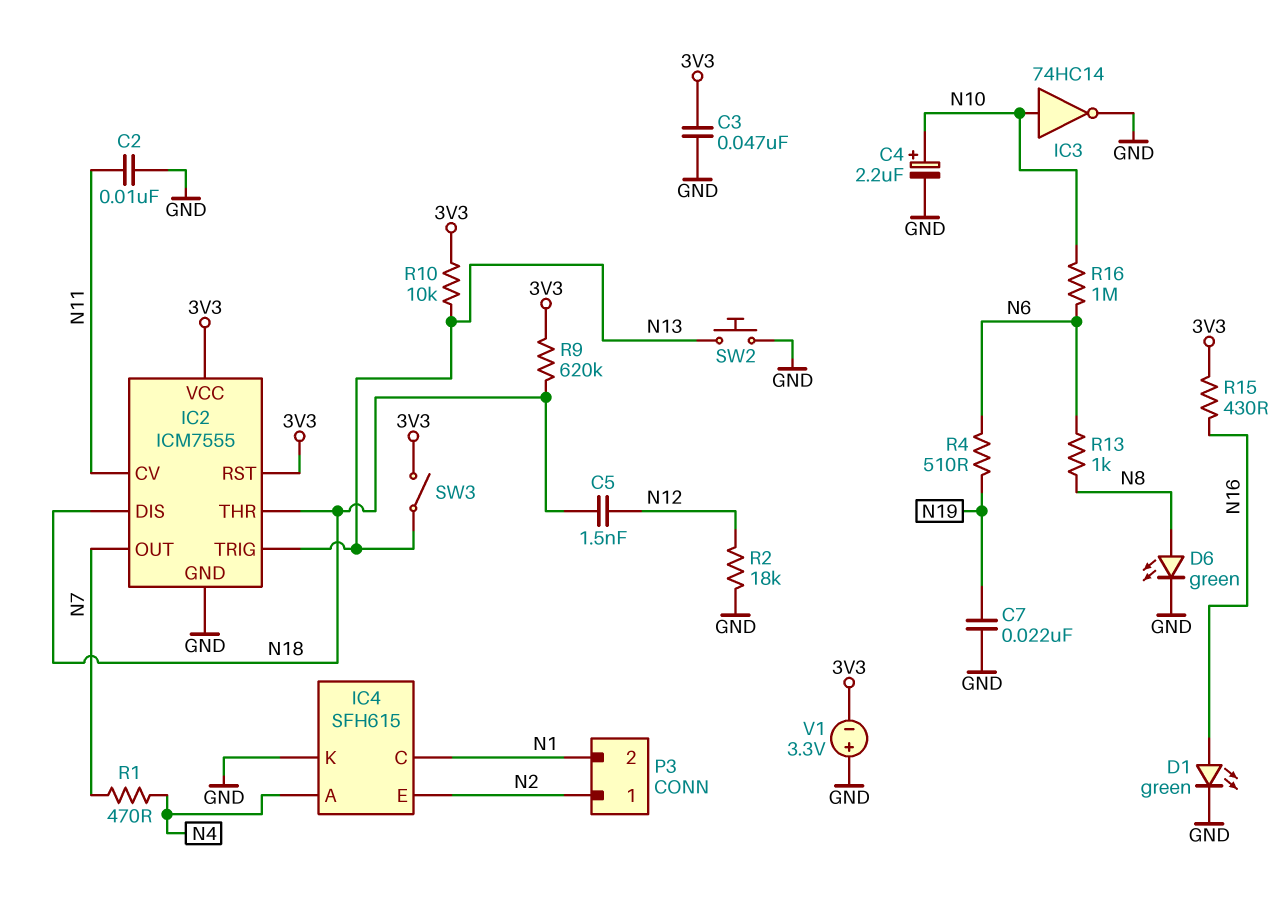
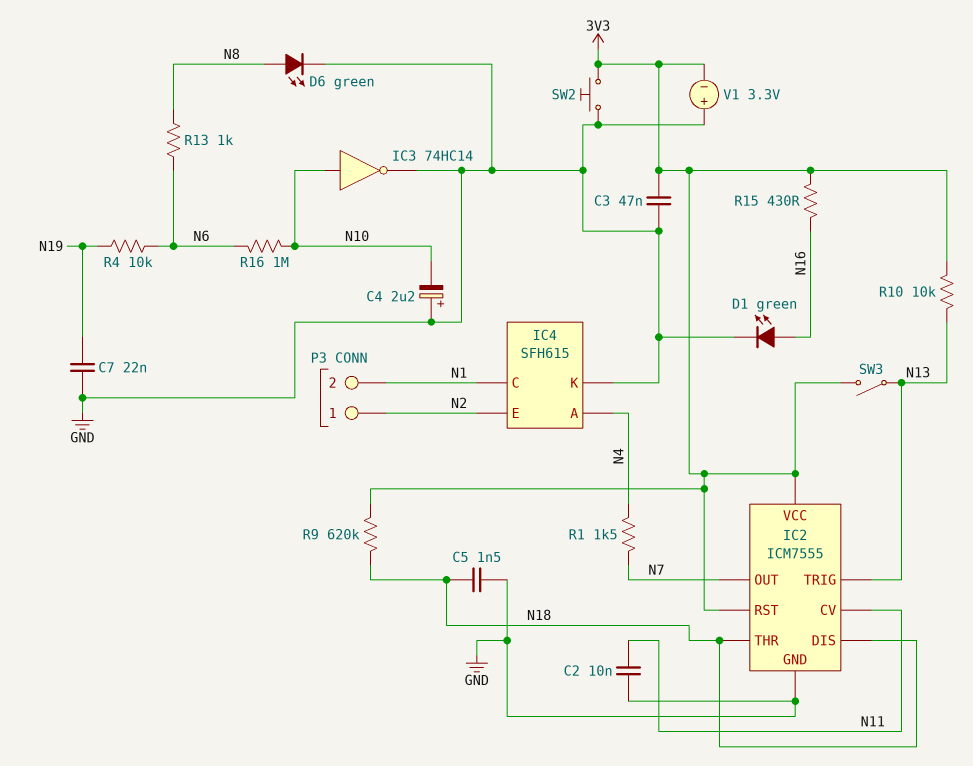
C4: 2.2uF (plus N10, minus GND) -> 2.2uF (plus GND, minus N10)
C5: 1.5nF (N12, N18) -> 1.5nF (GND, N18)
R1: 470 (N4, N7) -> 1.5k (N4, N7)
R2: 18k (GND, N12) -> none
R4: 510 (N6, N19) -> 10k (N6, N19)
SW2: button (GND, N13) -> button (3V3, GND)

